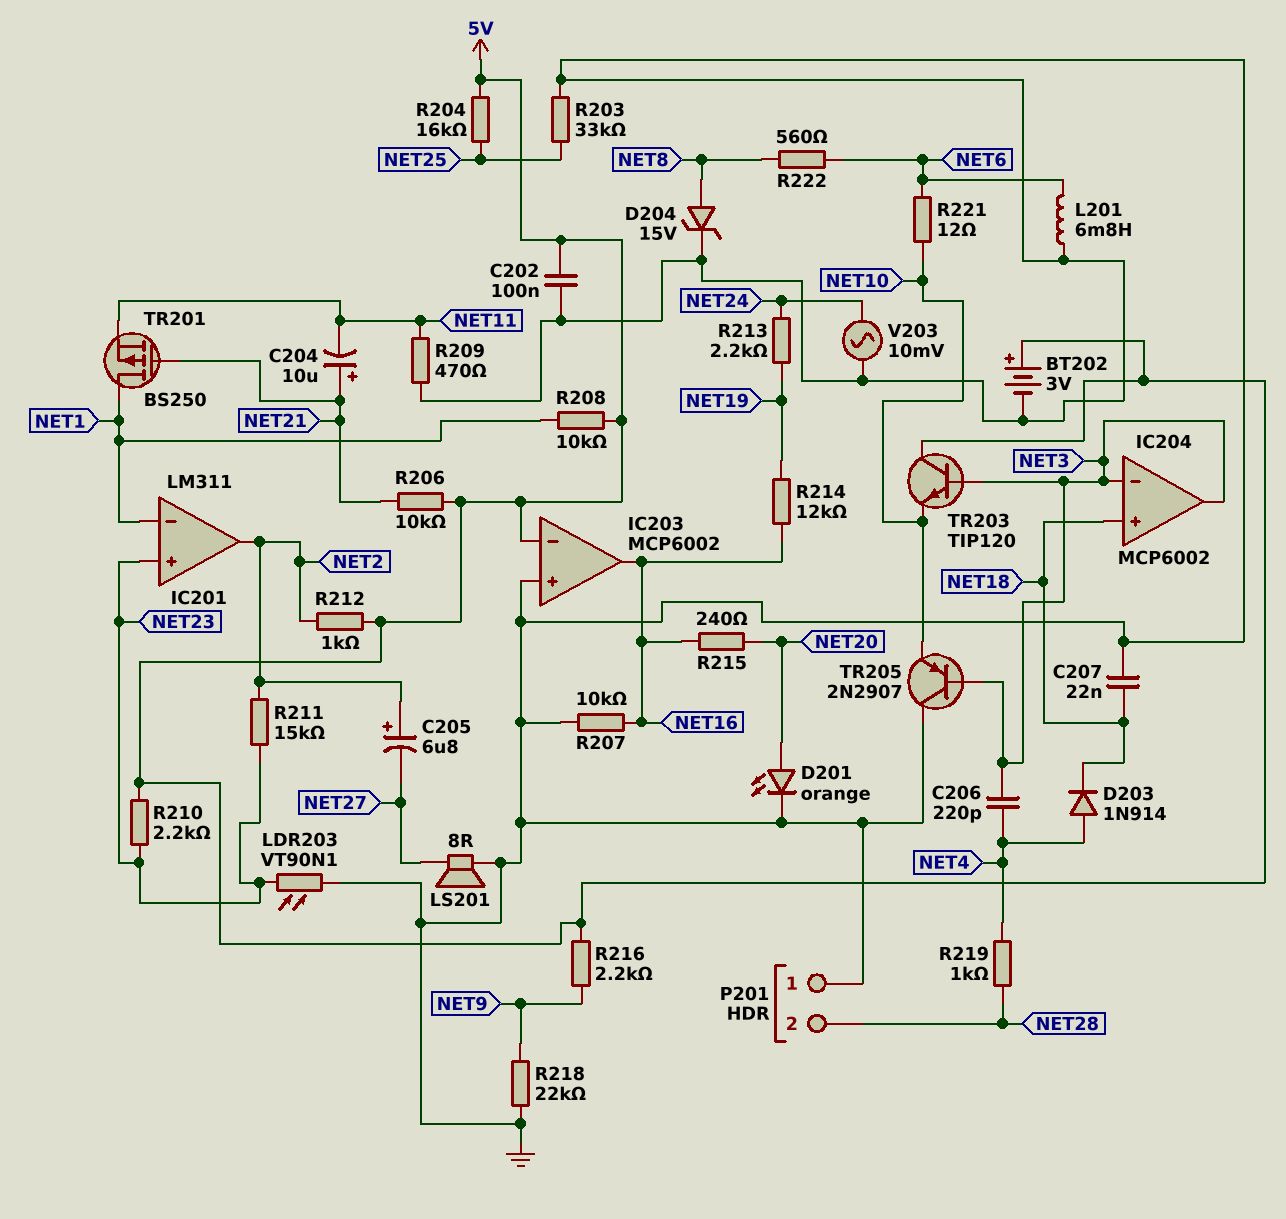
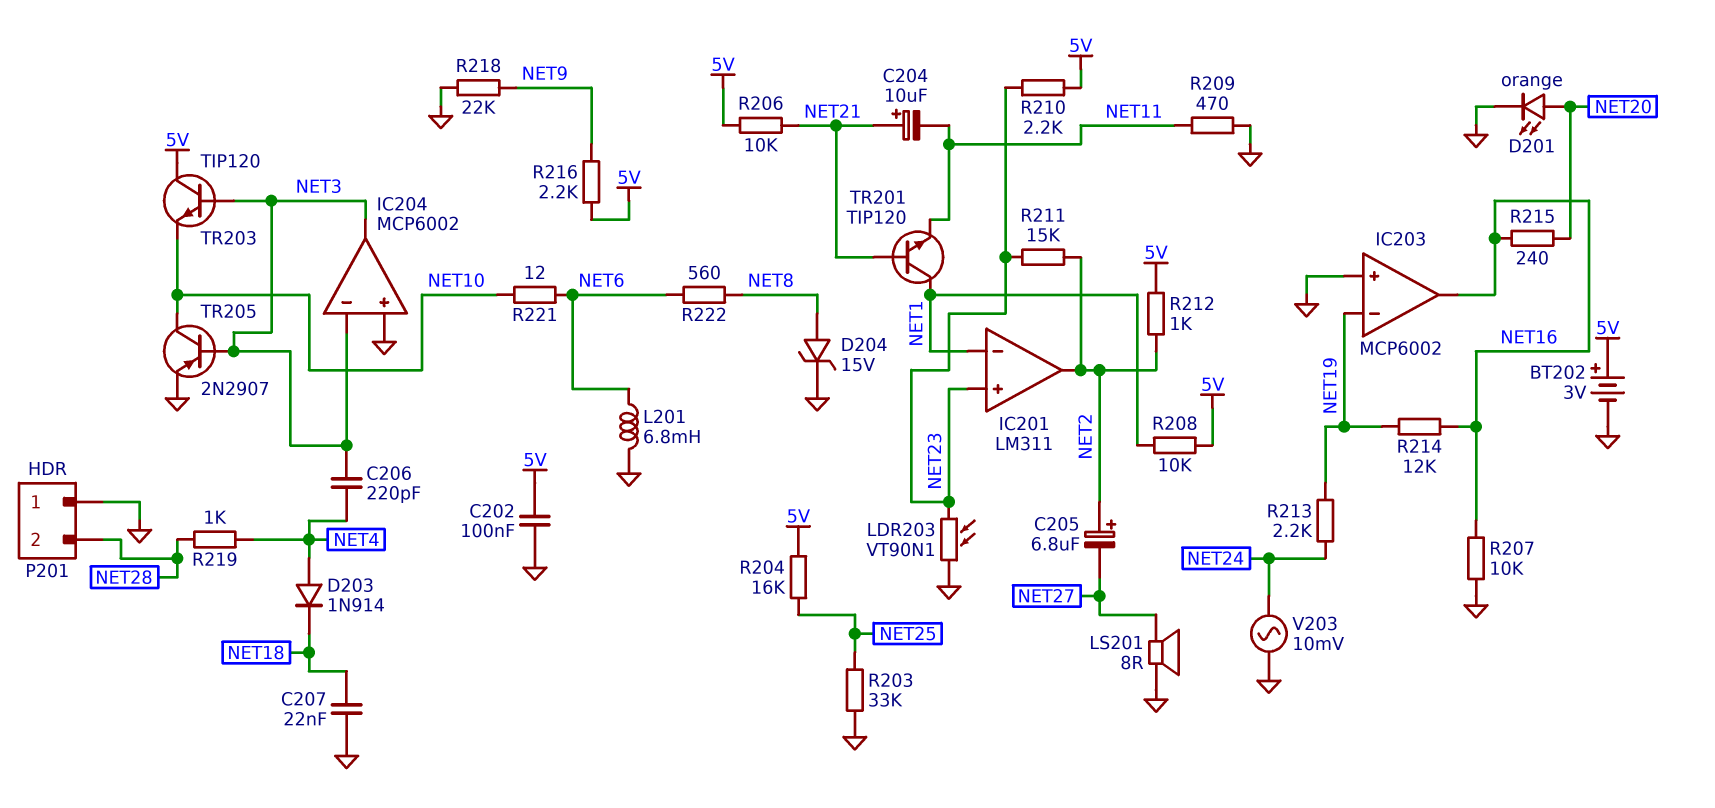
IC203 pin in-: 5V -> NET19
IC204 pin in+: NET18 -> GND
TR201: PMOS BS250 (G NET21, D NET1, S NET11) -> NPN TIP120 (B NET21, C NET1, E NET11)
TR205: PNP 2N2907 (B NET3, C GND, E NET10) -> PNP 2N2907 (B NET3, C NET10, E GND)

